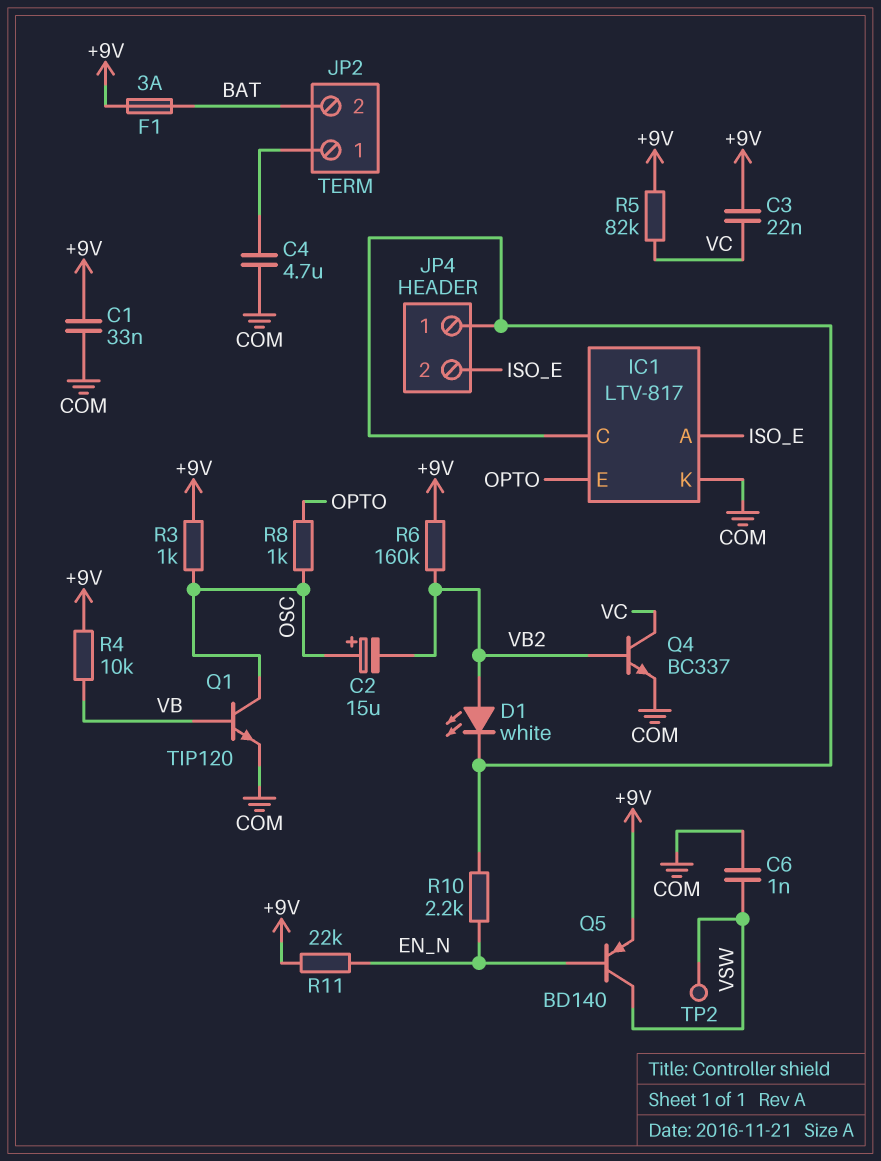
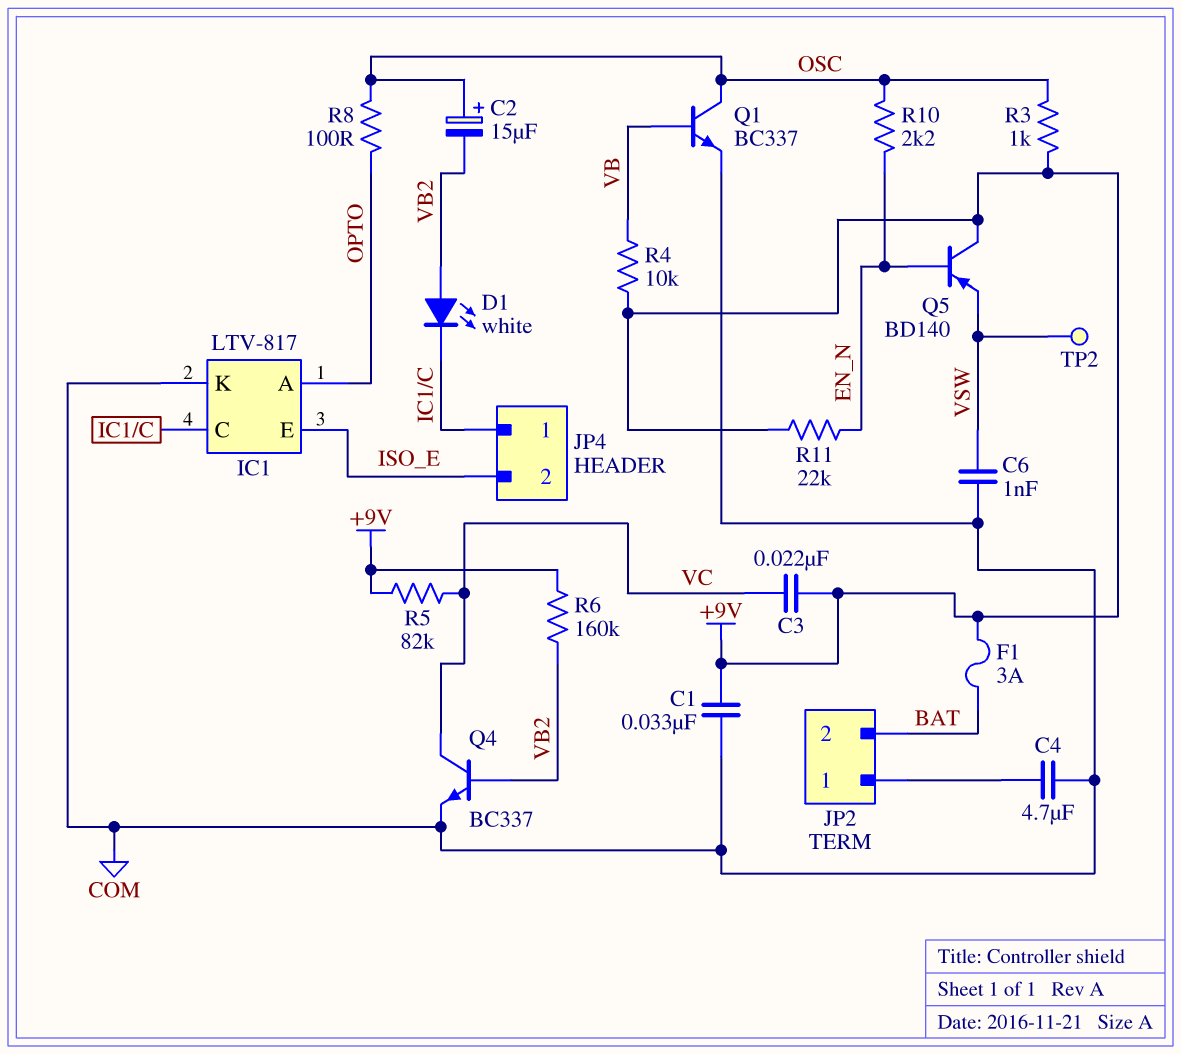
IC1 pin A: ISO_E -> OPTO
IC1 pin E: OPTO -> ISO_E
Q1: NPN TIP120 (B VB, C OSC, E COM) -> NPN BC337 (B VB, C OSC, E COM)
Q5: PNP BD140 (B EN_N, C VSW, E +9V) -> PNP BD140 (B EN_N, C +9V, E VSW)
R8: 1k (OPTO, OSC) -> 100 (OPTO, OSC)
R10: 2.2k (EN_N, IC1/C) -> 2.2k (EN_N, OSC)

